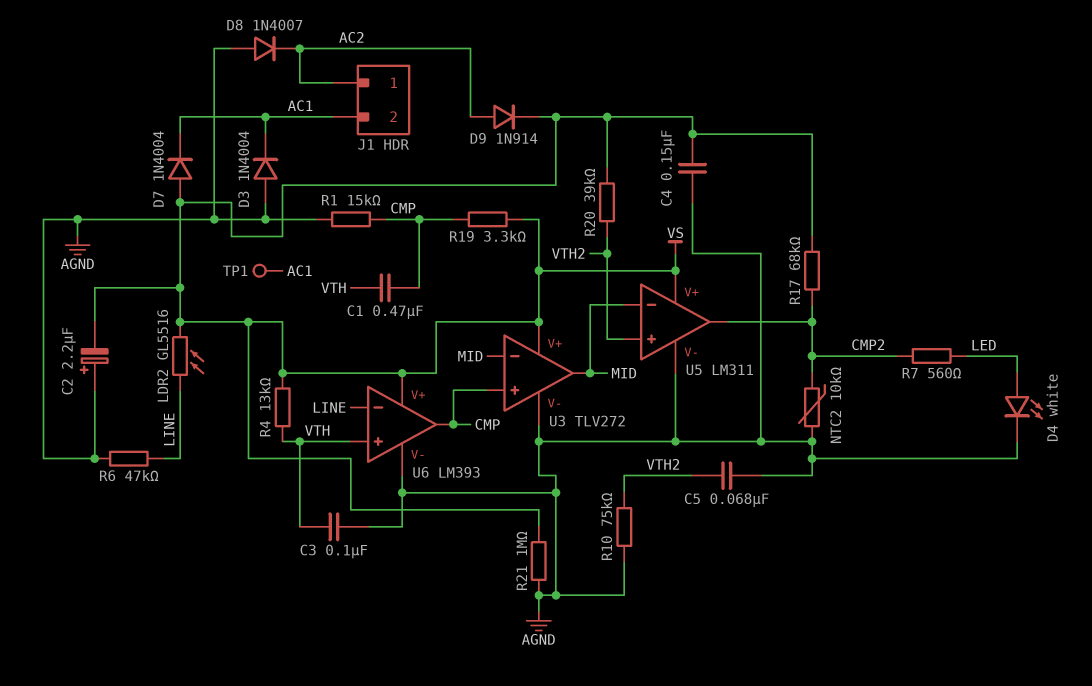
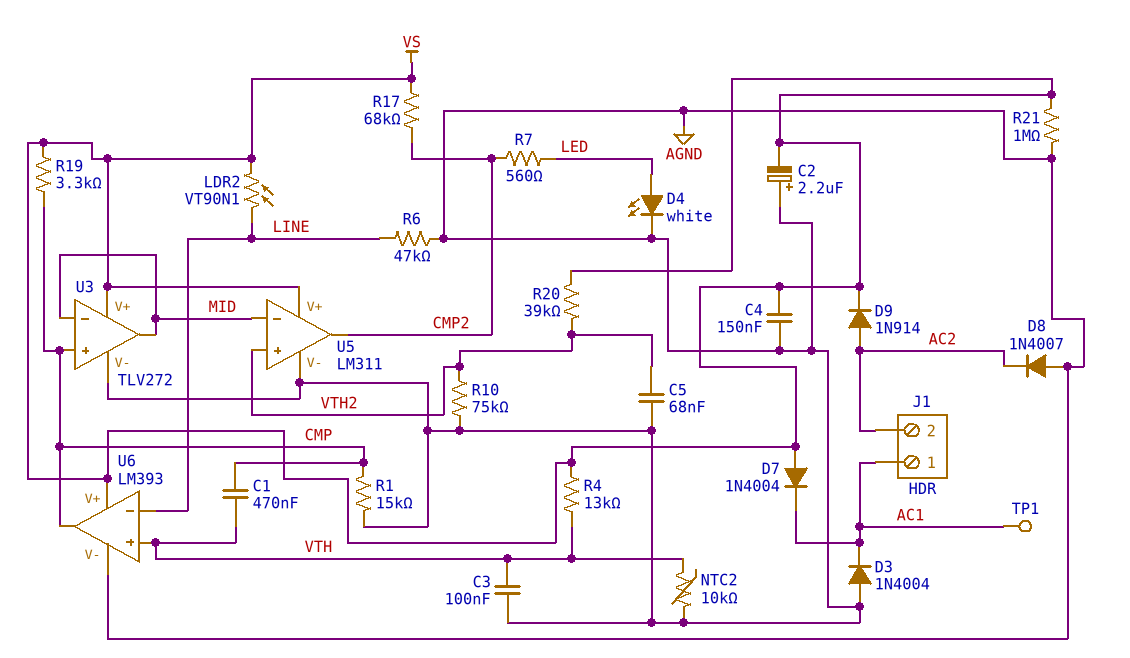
J1 pin 1: AC2 -> AC1
J1 pin 2: AC1 -> AC2
LDR2: GL5516 (LINE, VS) -> VT90N1 (LINE, VS)
NTC2: 10k (AGND, CMP2) -> 10k (AGND, VTH)

